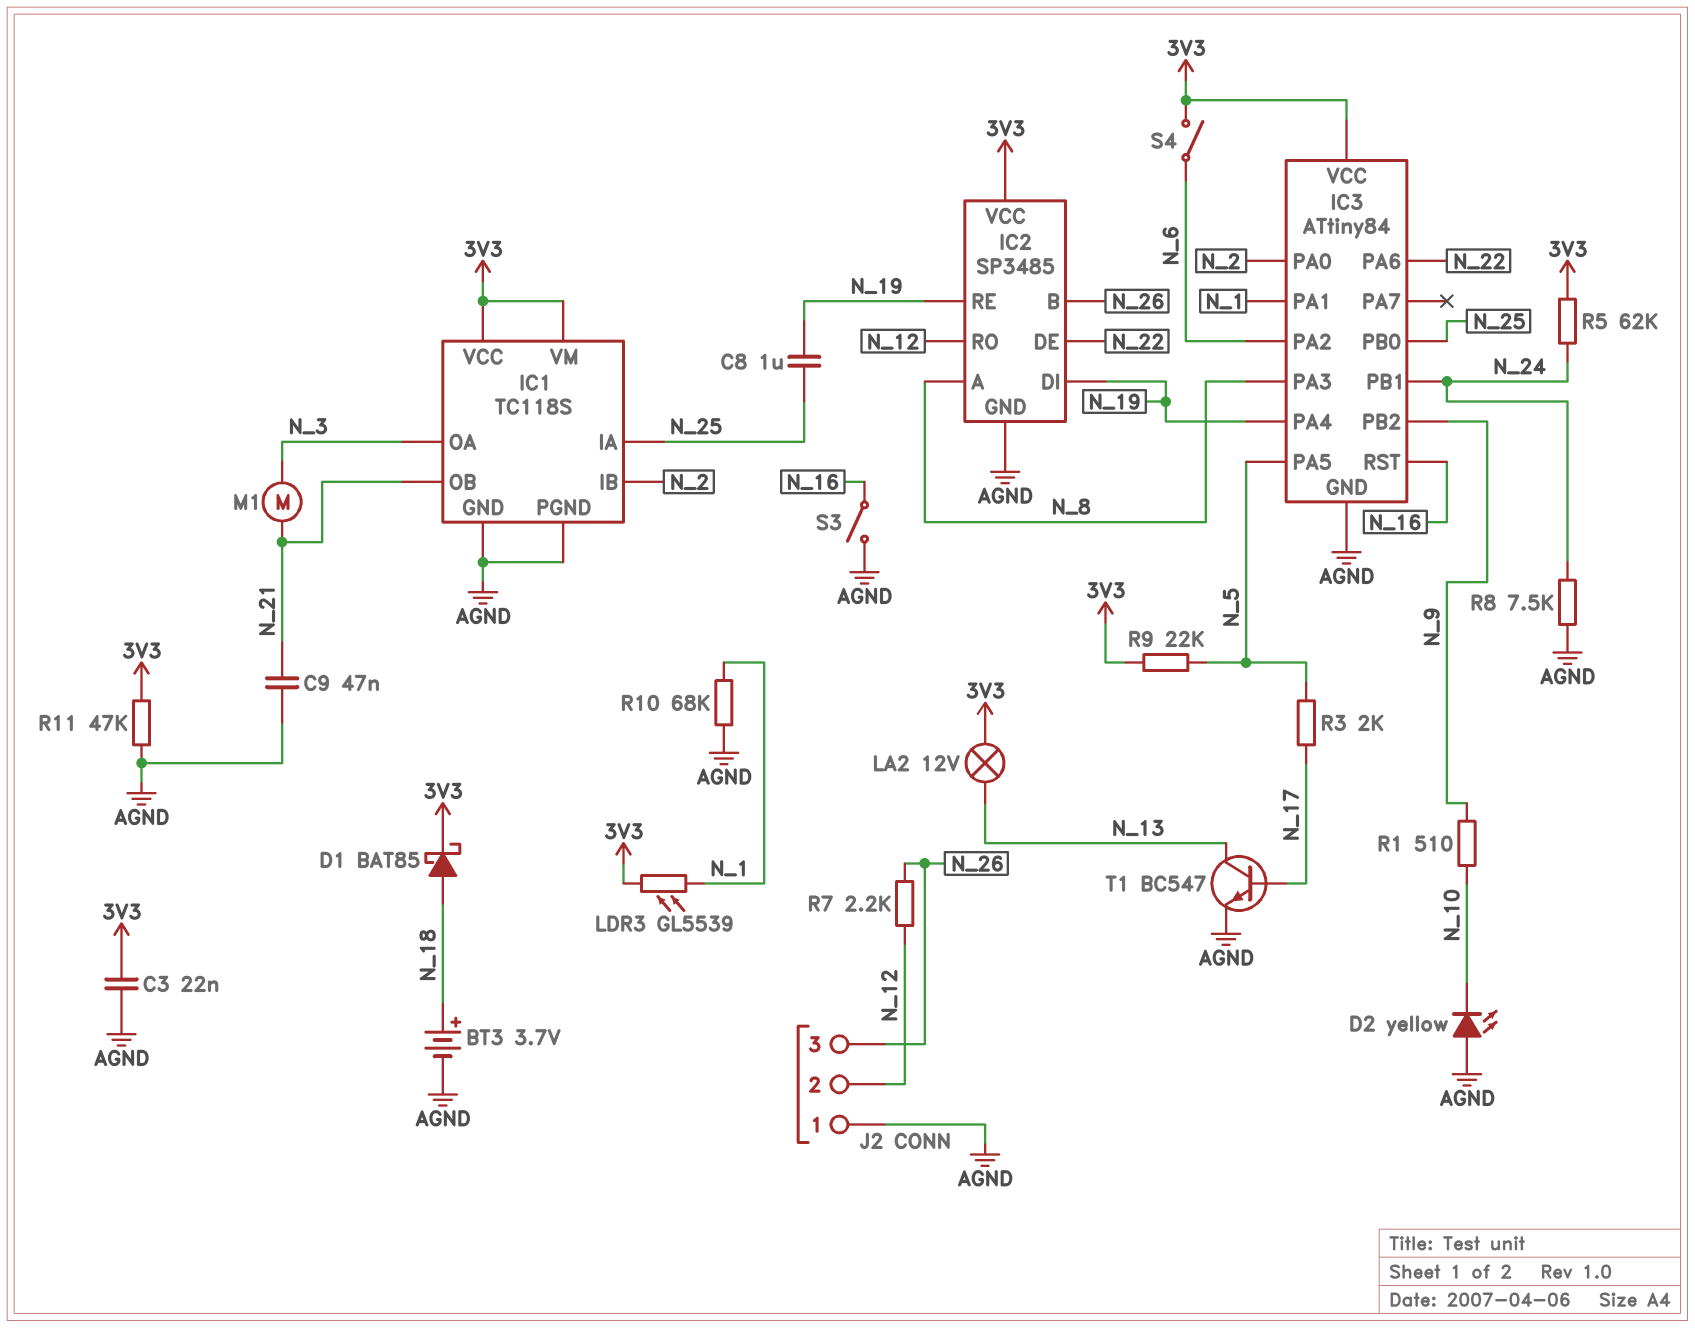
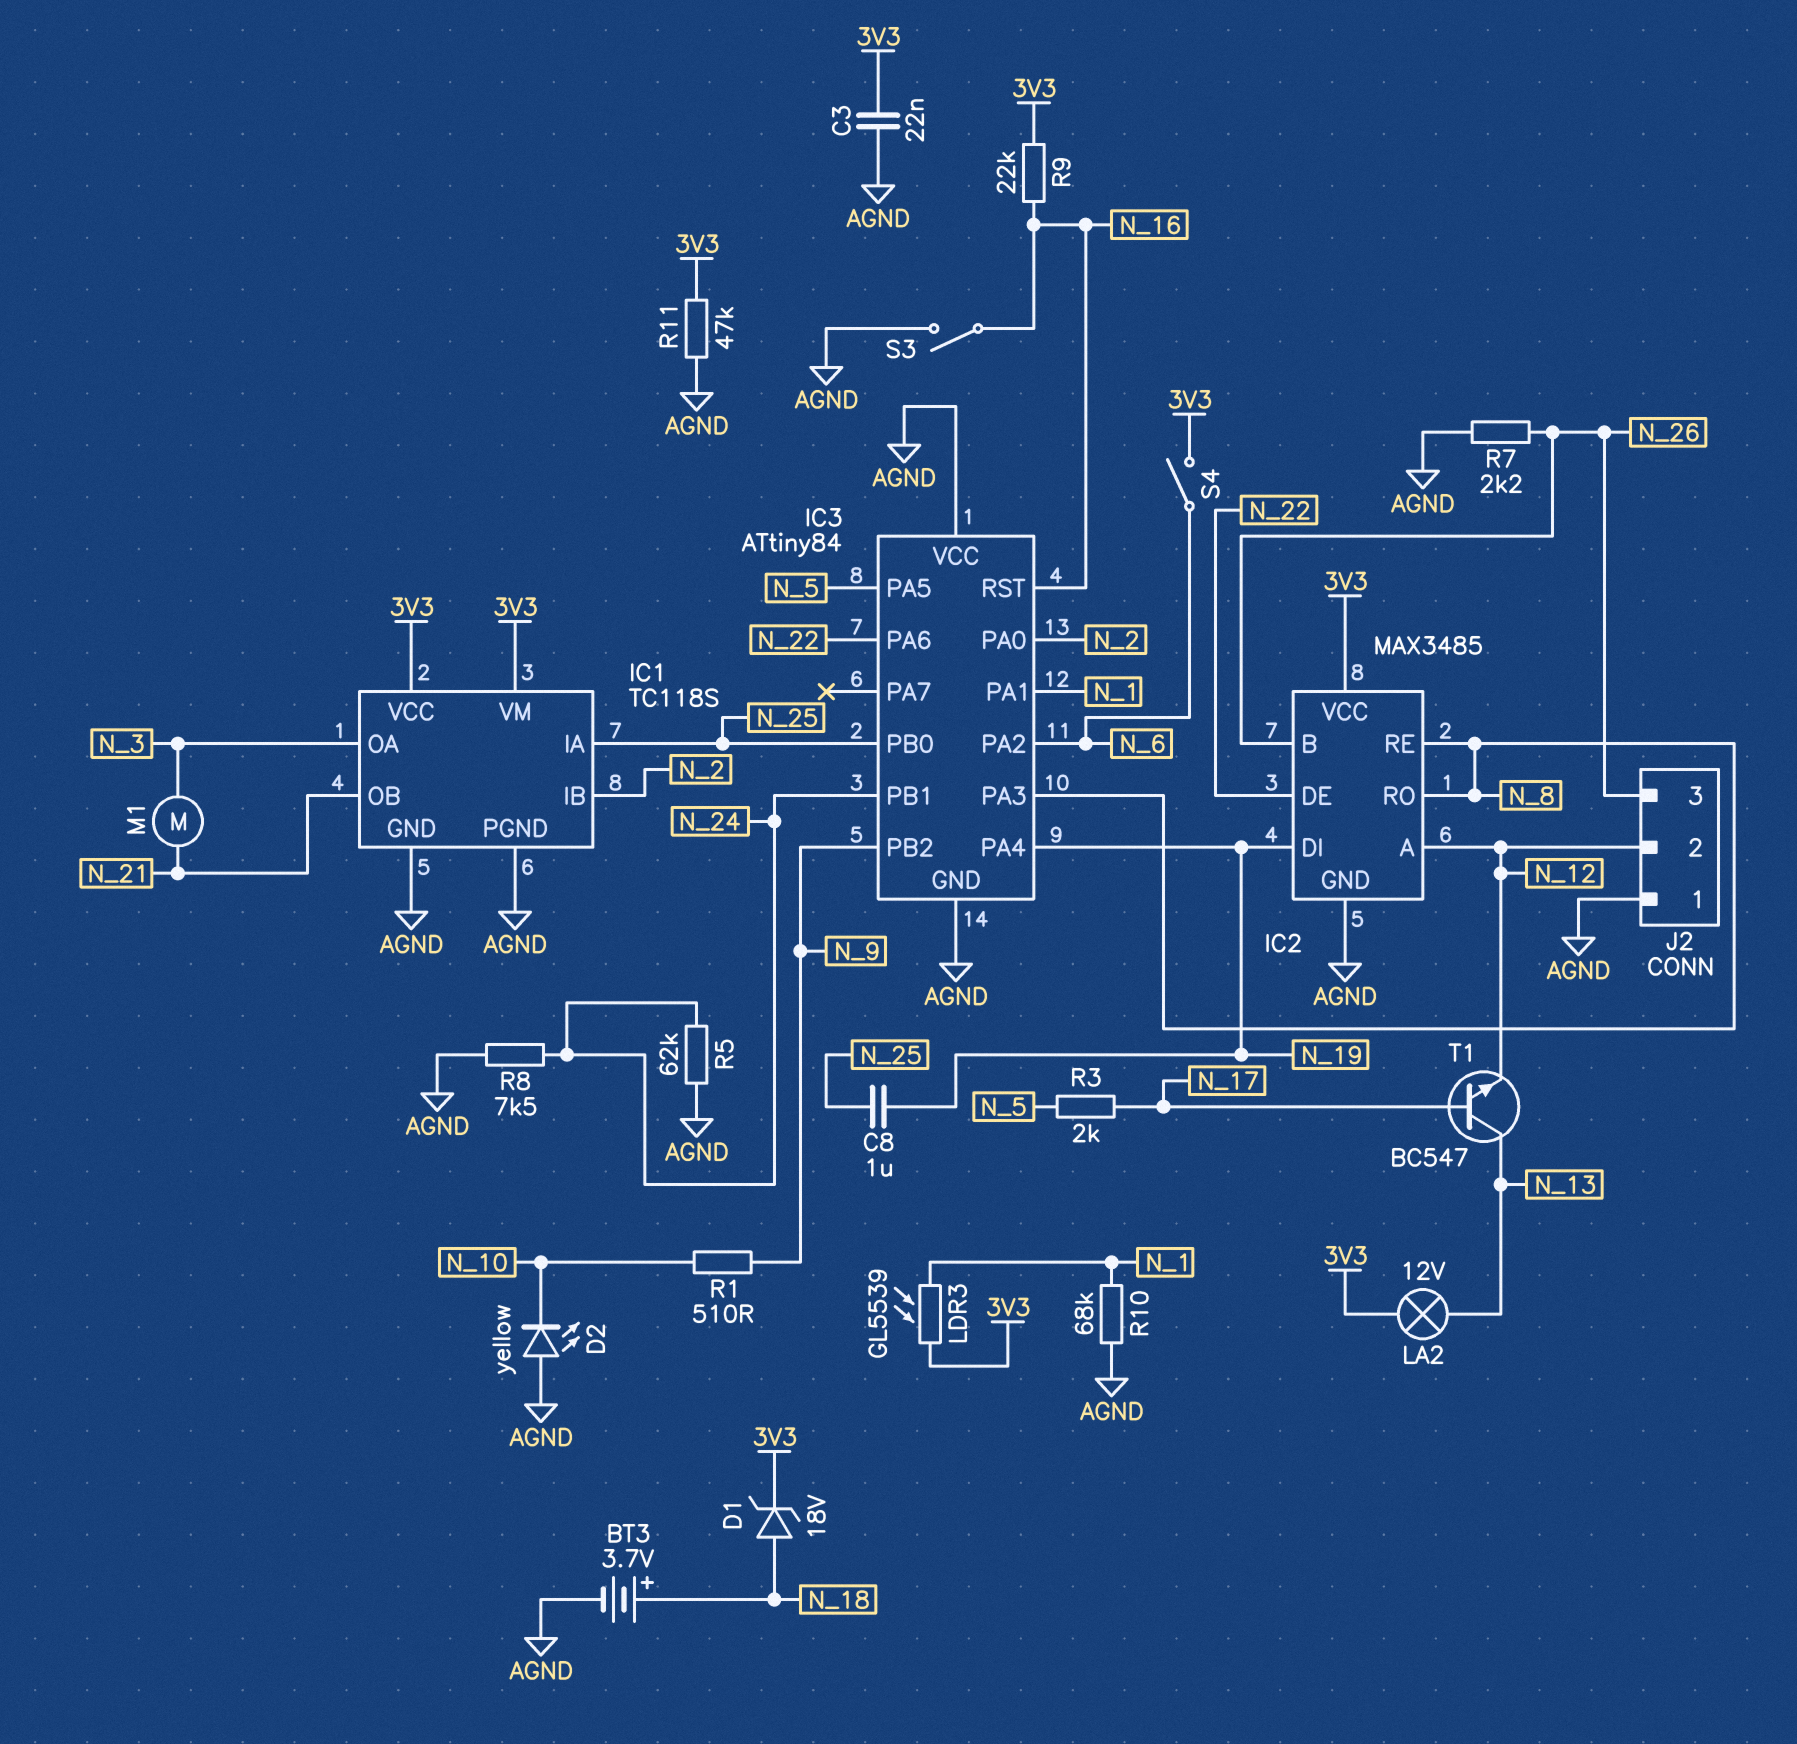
C9: 47nF (AGND, N_21) -> none
D1: schottky BAT85 (A N_18, K 3V3) -> zener 18V (A N_18, K 3V3)
IC2: SP3485 -> MAX3485
IC2 pin A: N_8 -> N_12
IC2 pin RE: N_19 -> N_8
IC2 pin RO: N_12 -> N_8
IC3 pin VCC: 3V3 -> AGND
R5: 62k (3V3, N_24) -> 62k (AGND, N_24)
R7: 2.2k (N_12, N_26) -> 2.2k (AGND, N_26)
R9: 22k (3V3, N_5) -> 22k (3V3, N_16)
T1: NPN BC547 (B N_17, C N_13, E AGND) -> NPN BC547 (B N_17, C N_13, E N_12)

